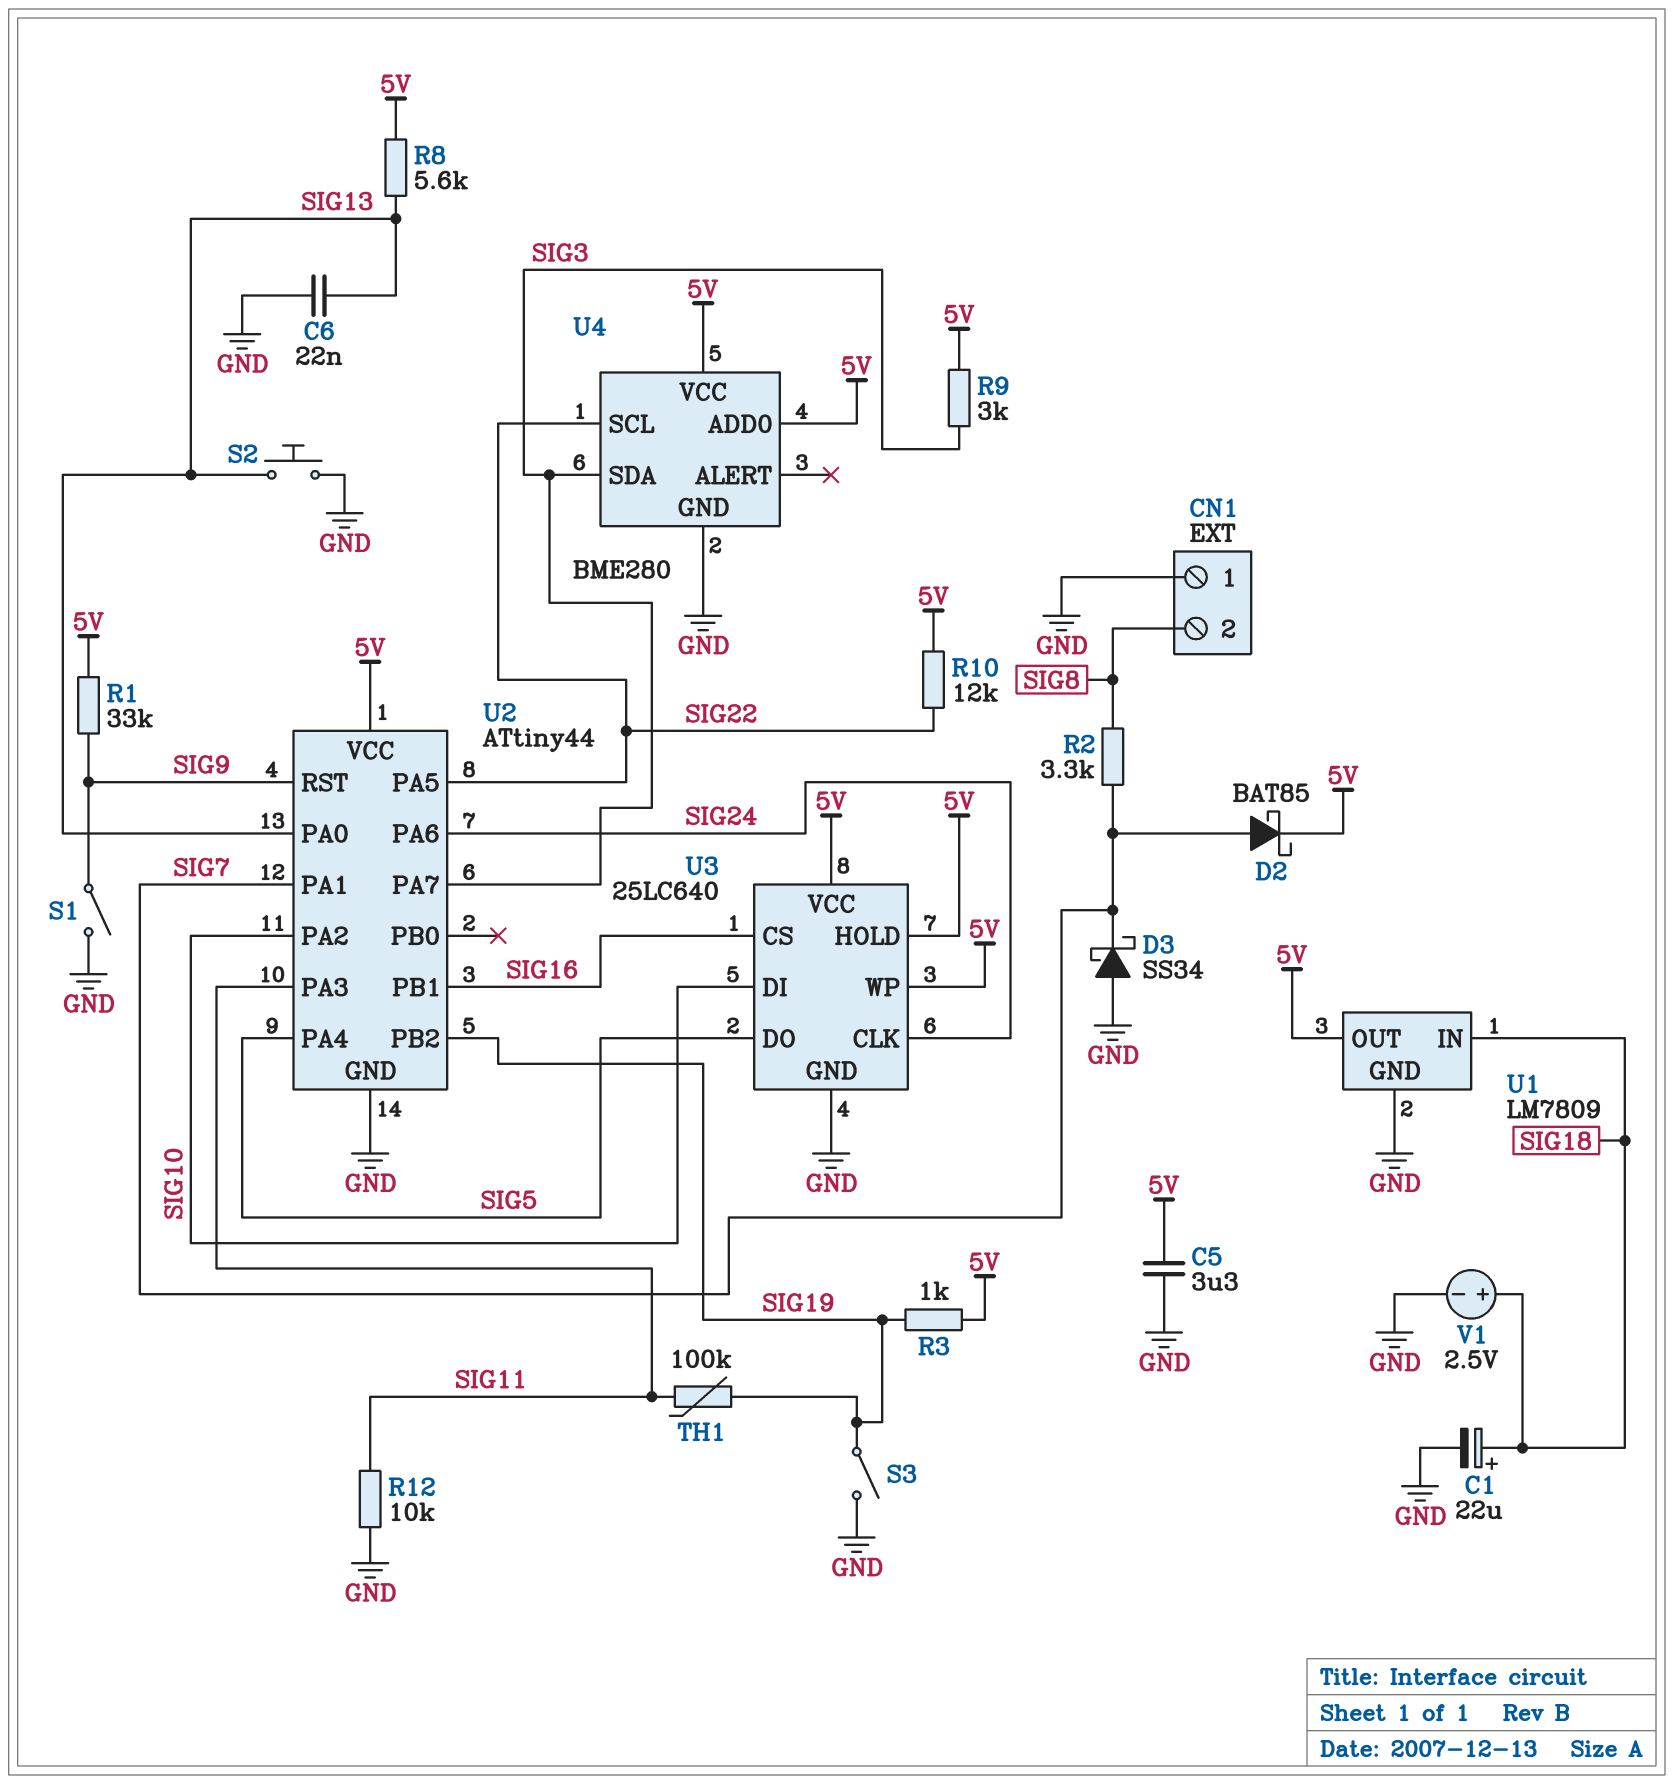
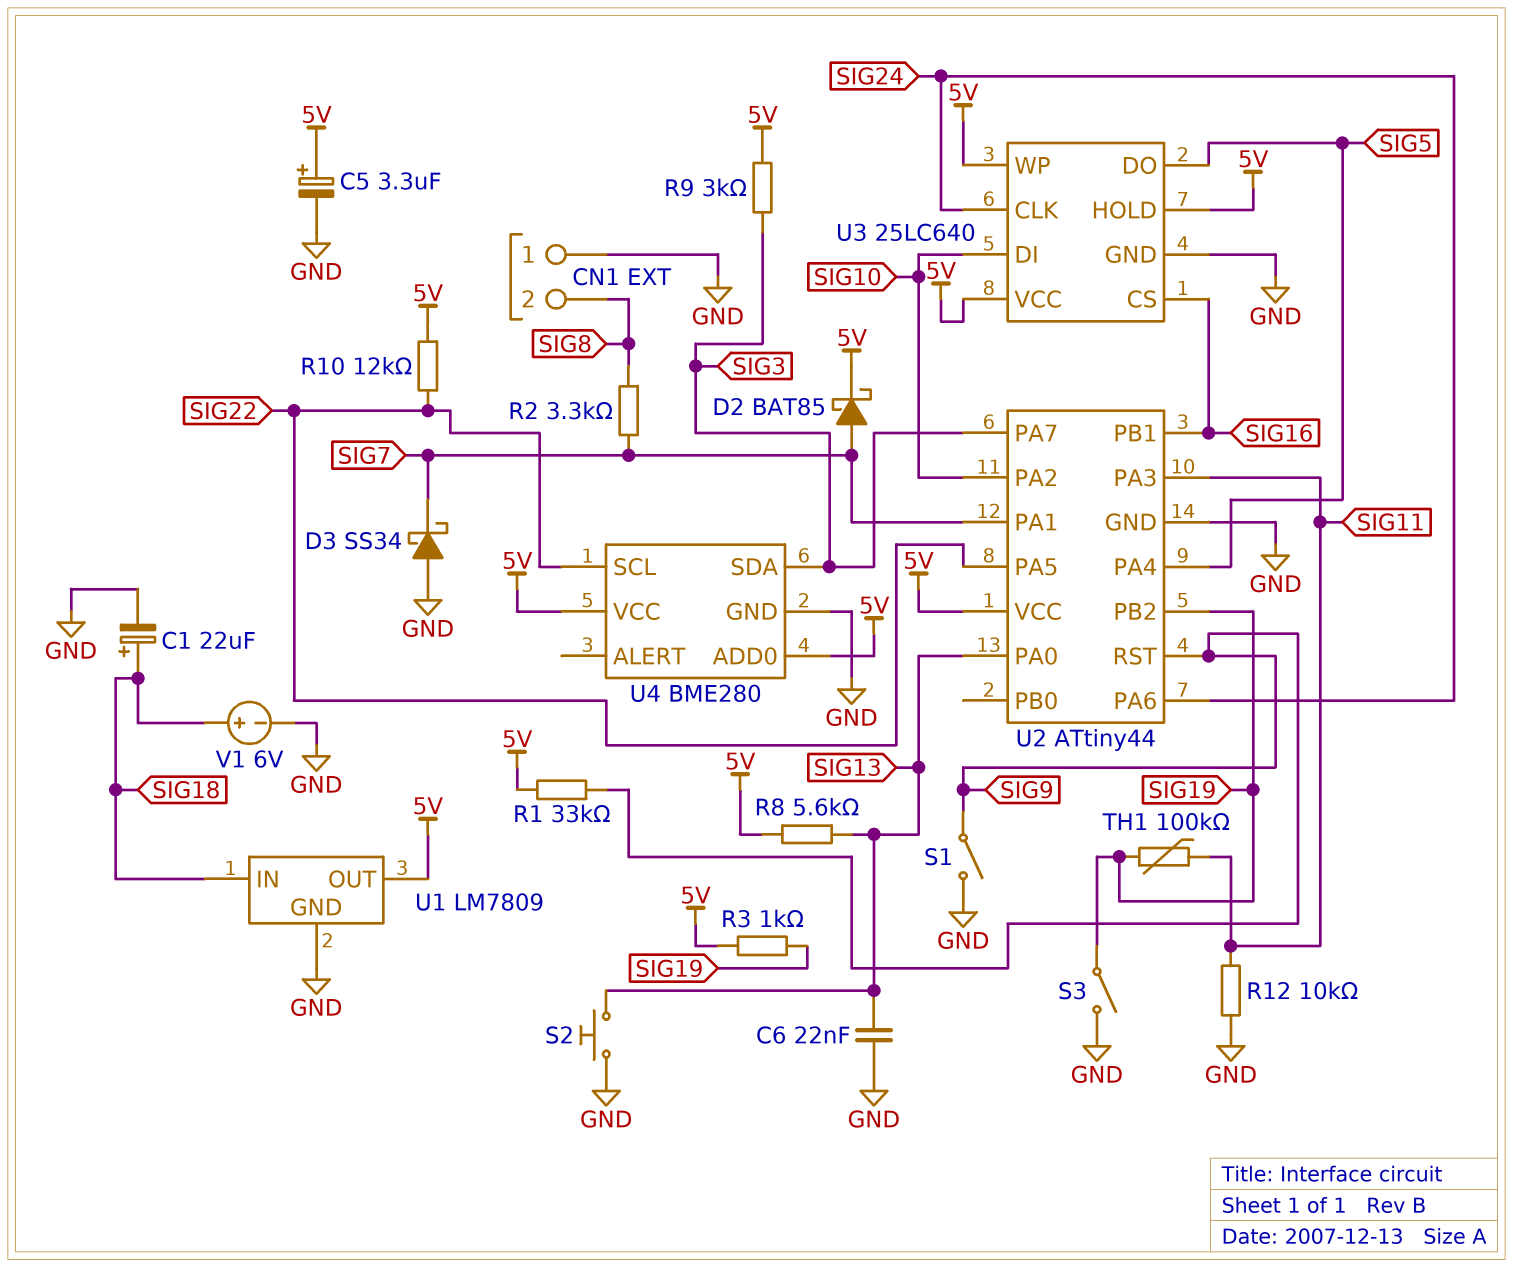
C5: 3.3uF (5V, GND) -> 3.3uF (plus 5V, minus GND)
V1: 2.5V (plus SIG18, minus GND) -> 6V (plus SIG18, minus GND)

